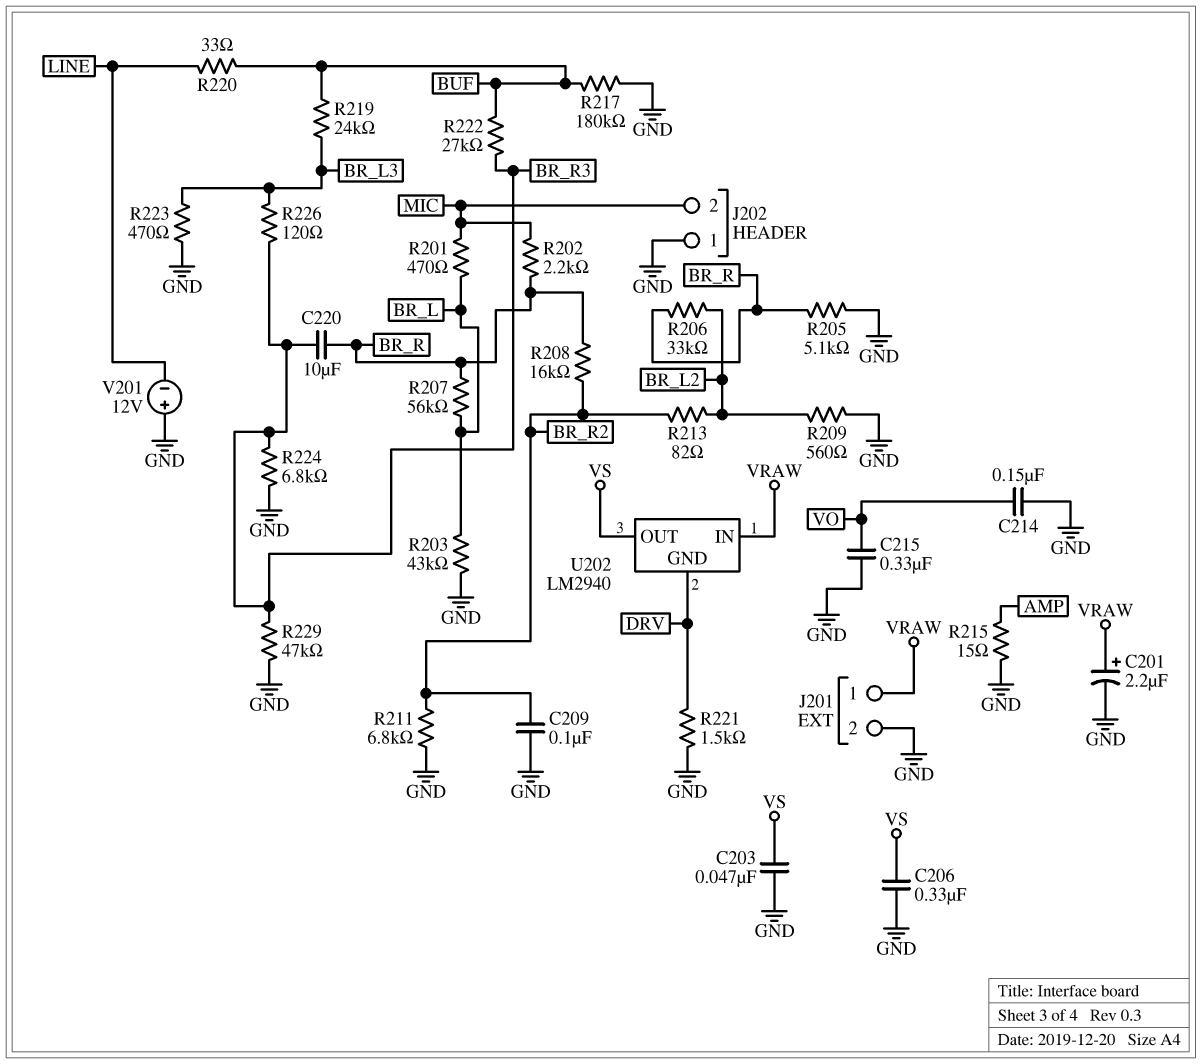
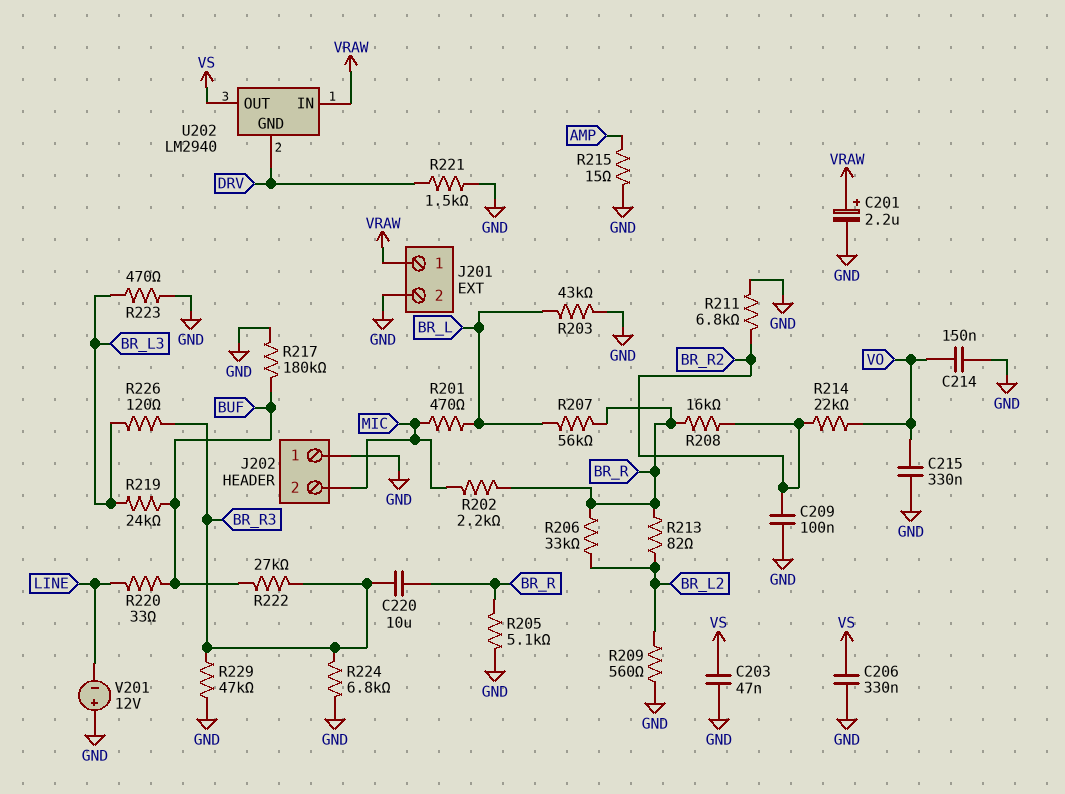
R213: 82 (BR_L2, BR_R2) -> 82 (BR_L2, BR_R)
R214: none -> 22k (BR_R2, VO)

